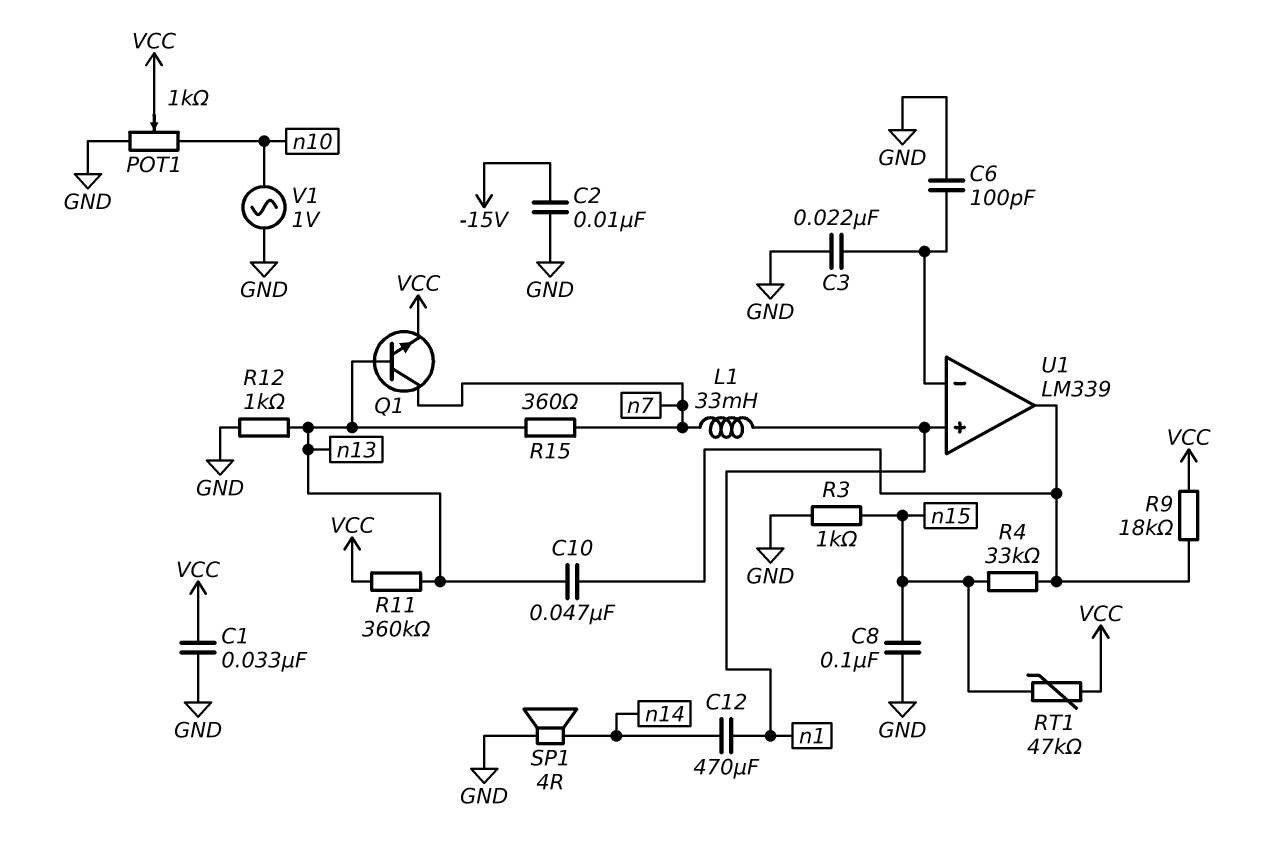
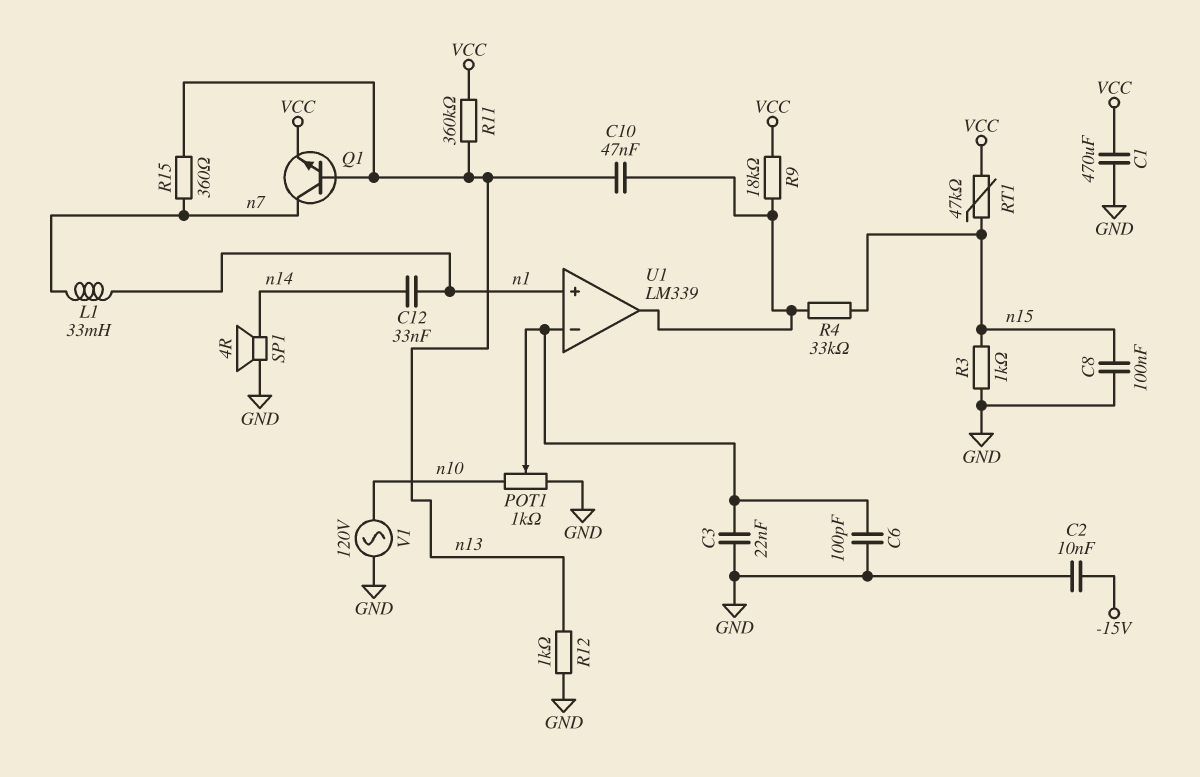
C1: 33nF (GND, VCC) -> 470uF (GND, VCC)
C12: 470uF (n1, n14) -> 33nF (n1, n14)
POT1: 1k (GND, n10, wiper VCC) -> 1k (GND, n10, wiper U1/in-)
V1: AC 1V (GND, n10) -> AC 120V (GND, n10)

